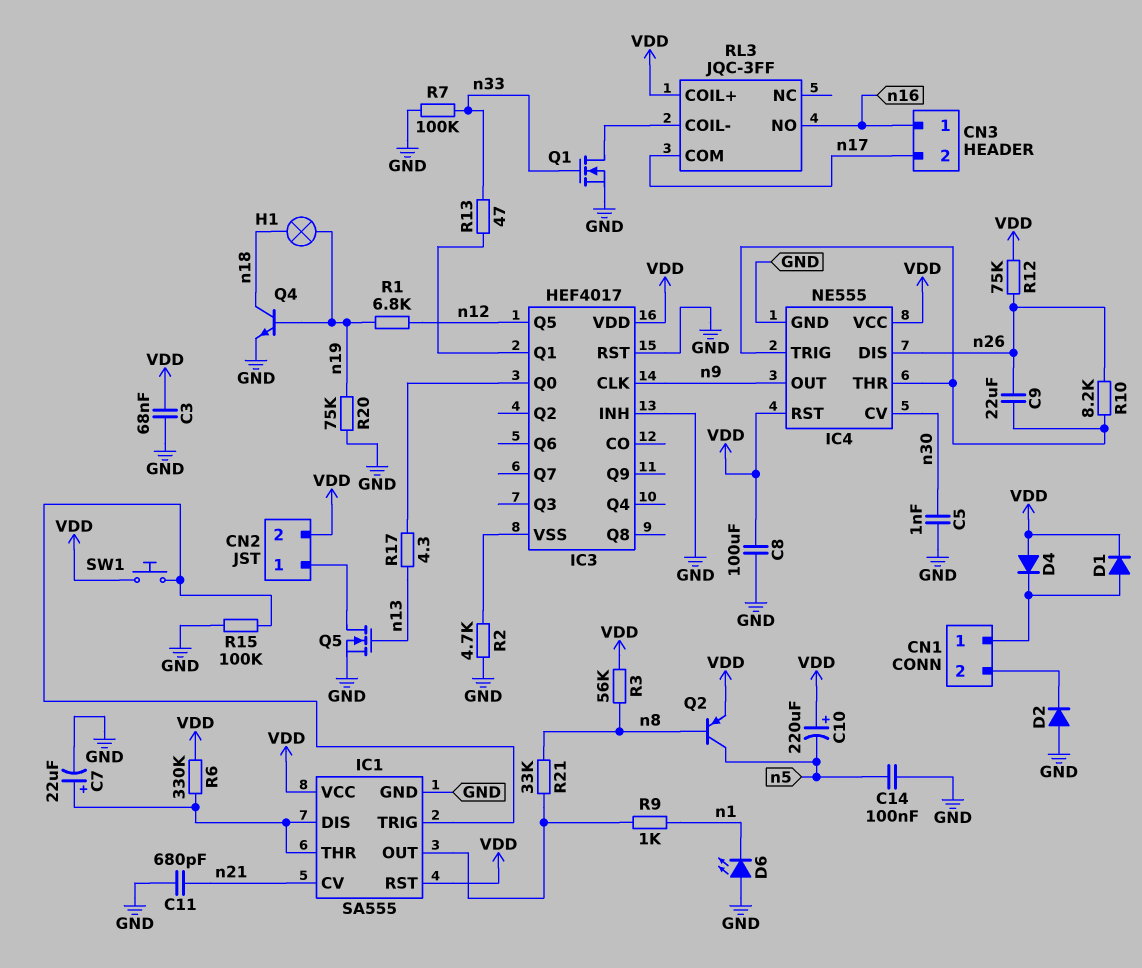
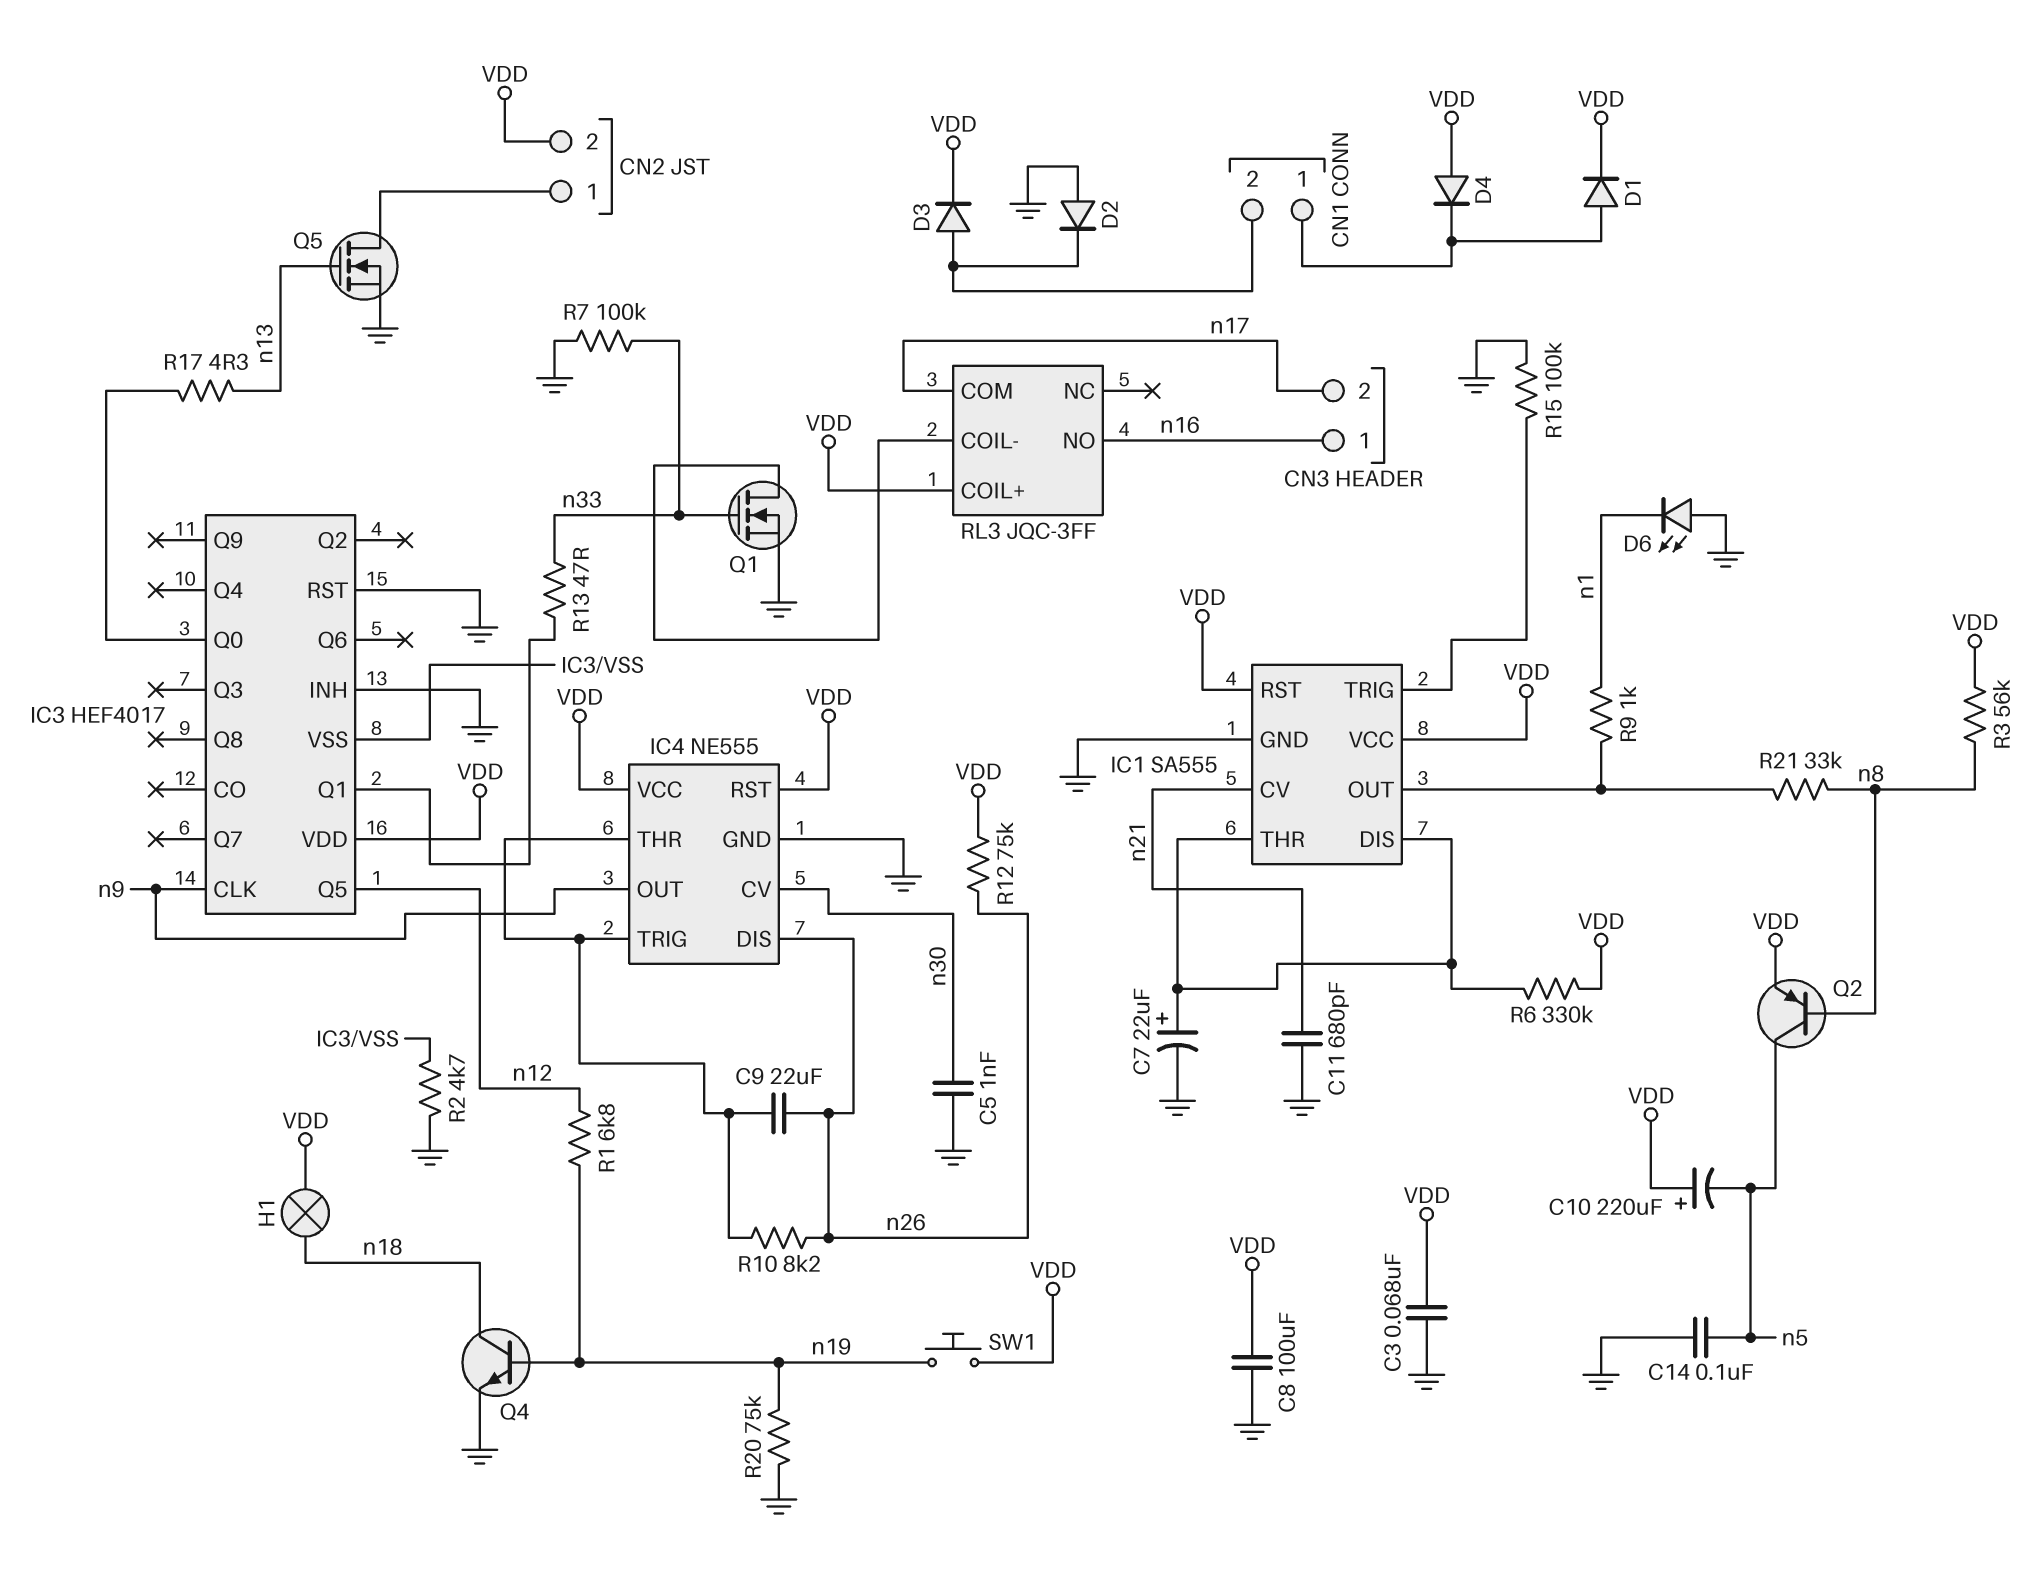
D3: none -> diode (A CN1/2, K VDD)
H1: lamp (n18, n19) -> lamp (VDD, n18)
SW1: button (IC1/TRIG, VDD) -> button (VDD, n19)

